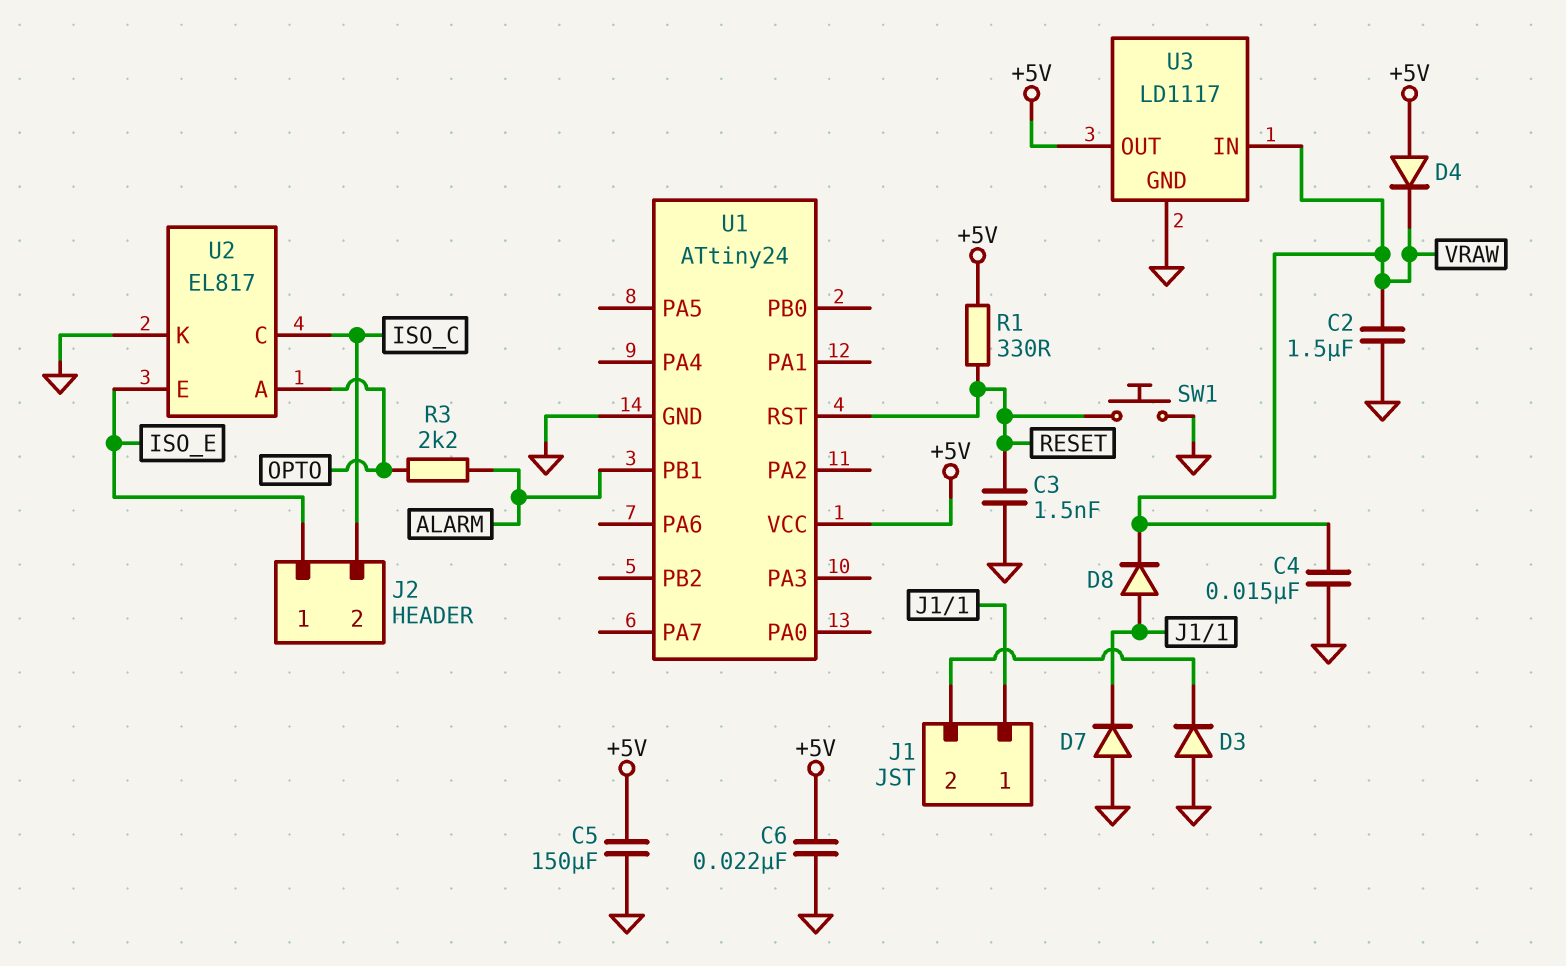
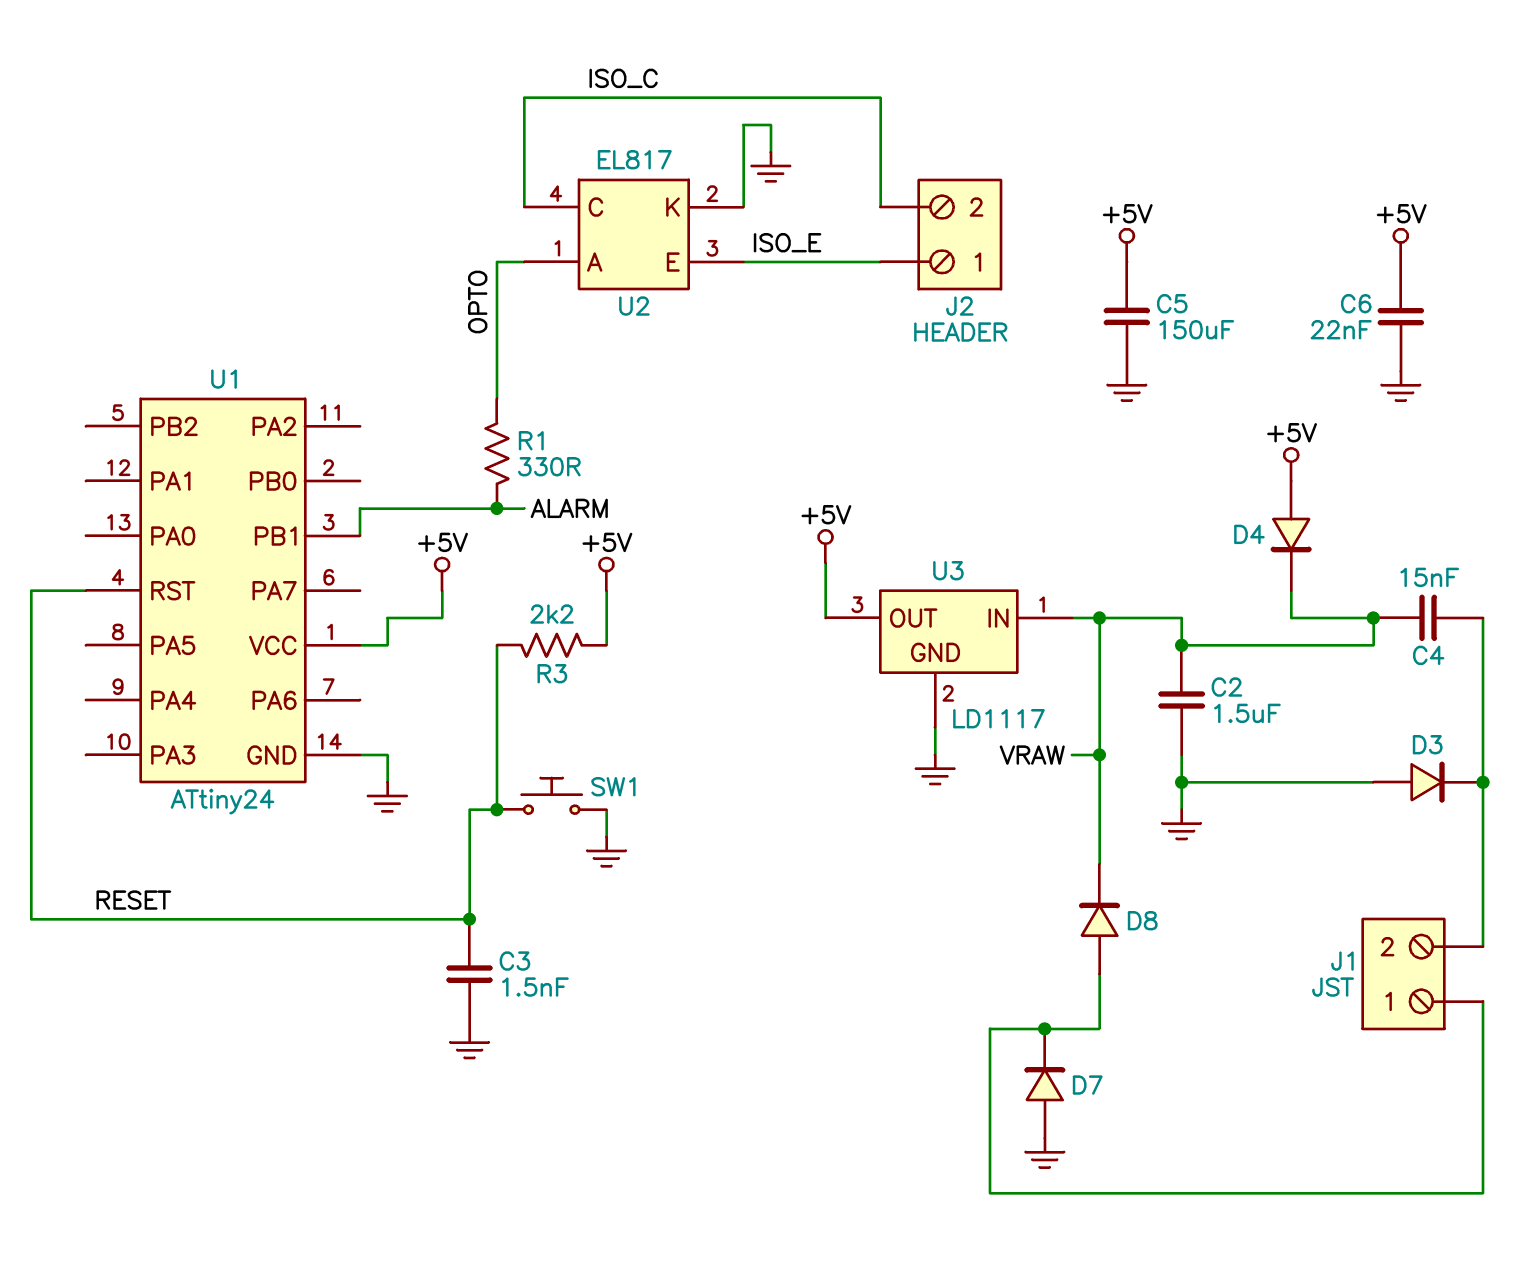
C4: 15nF (GND, VRAW) -> 15nF (J1/2, VRAW)
R1: 330 (+5V, RESET) -> 330 (ALARM, OPTO)
R3: 2.2k (ALARM, OPTO) -> 2.2k (+5V, RESET)

